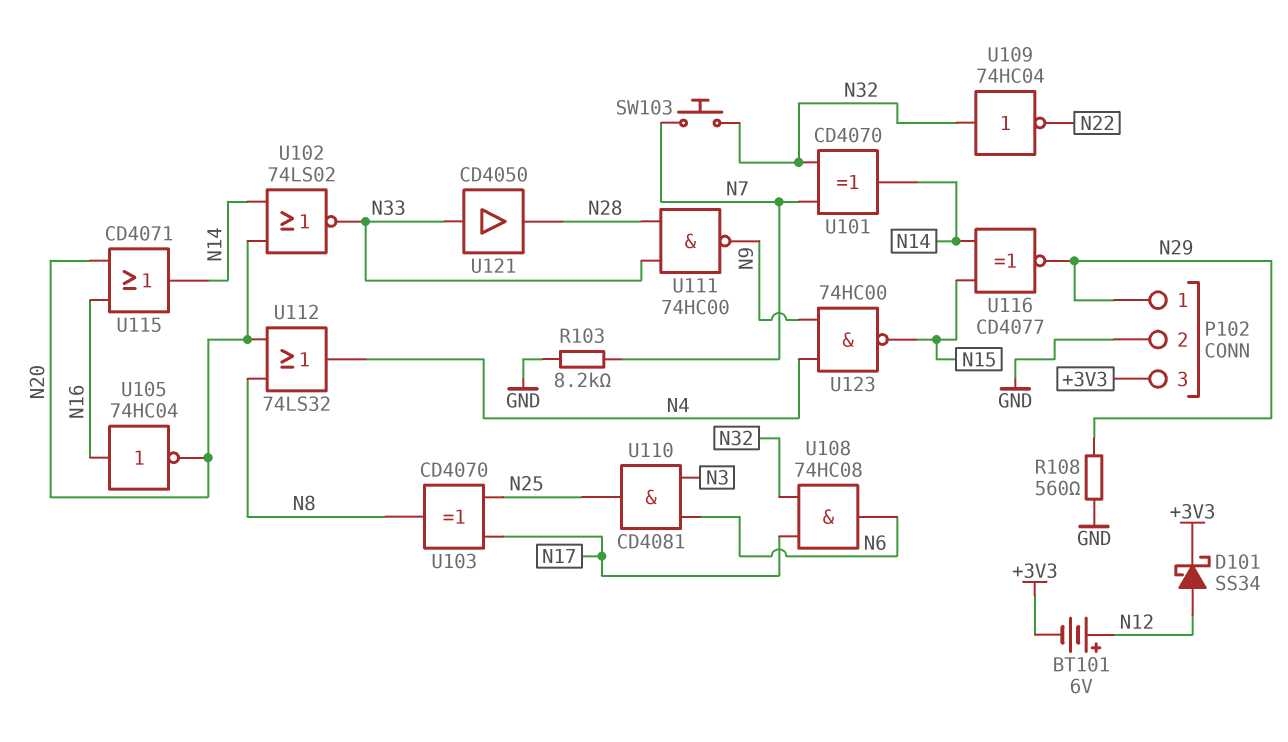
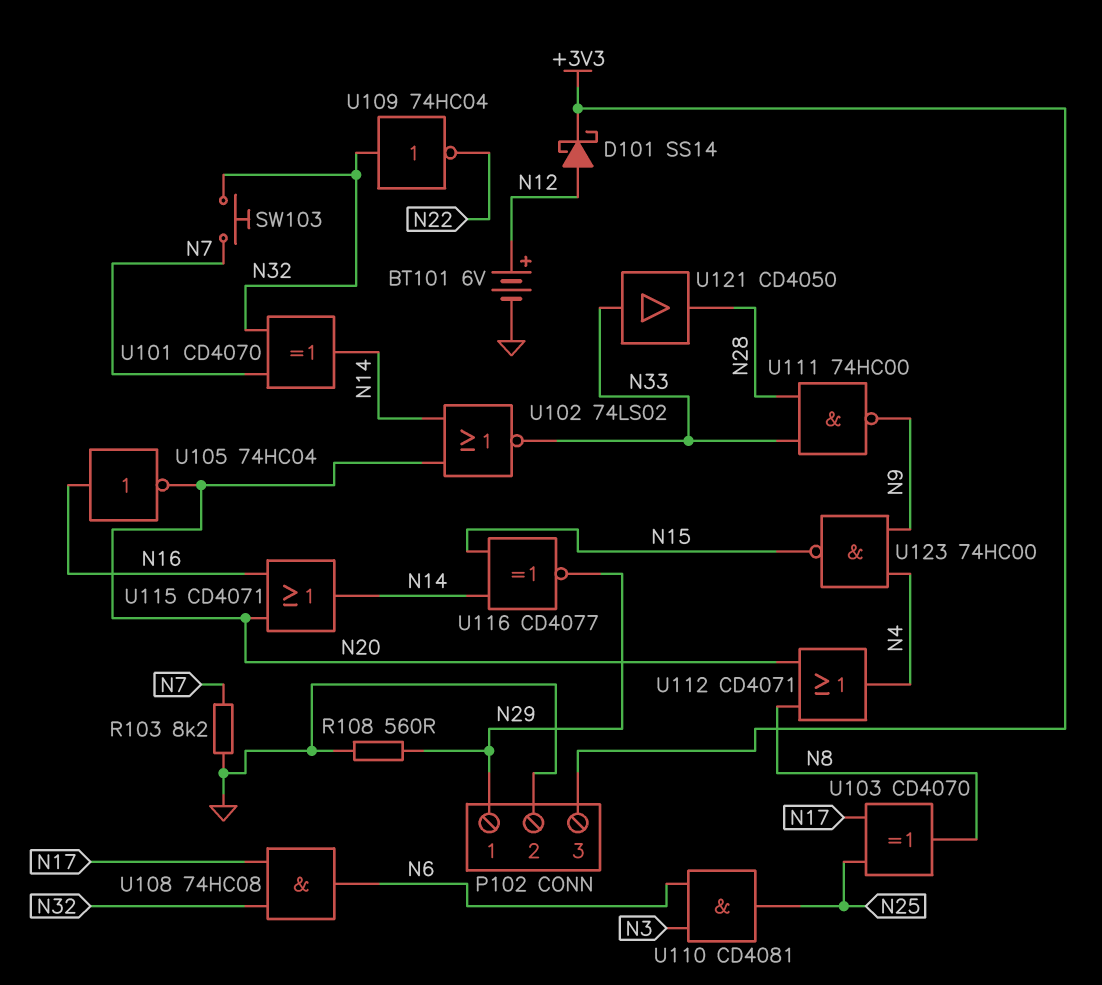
BT101: 6V (plus N12, minus +3V3) -> 6V (plus N12, minus GND)
D101: schottky SS34 (A N12, K +3V3) -> schottky SS14 (A N12, K +3V3)
U112: OR 74LS32 (in N8, in N20, out N4) -> OR CD4071 (in N8, in N20, out N4)

